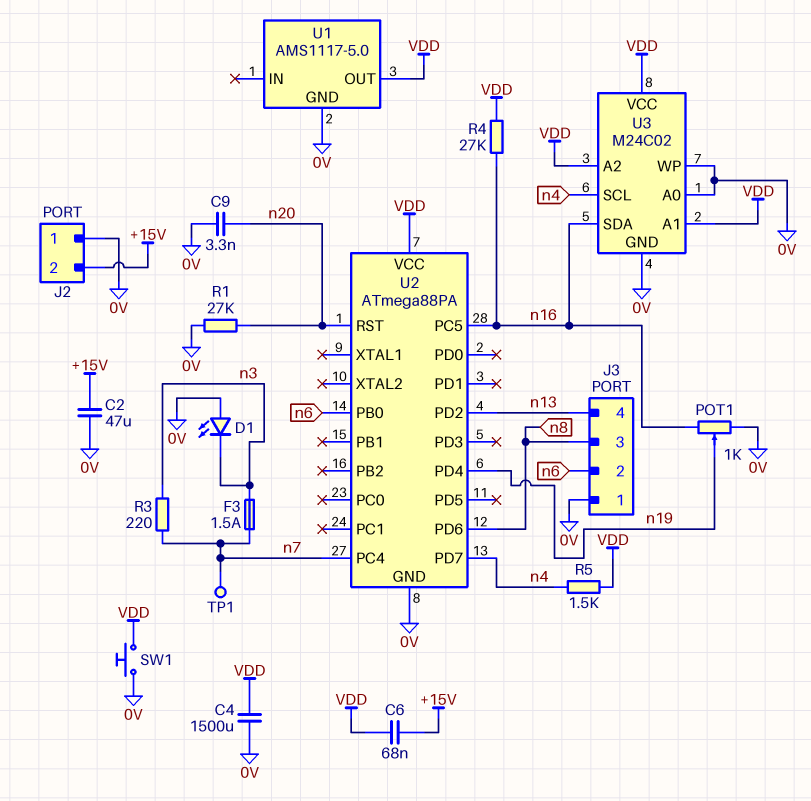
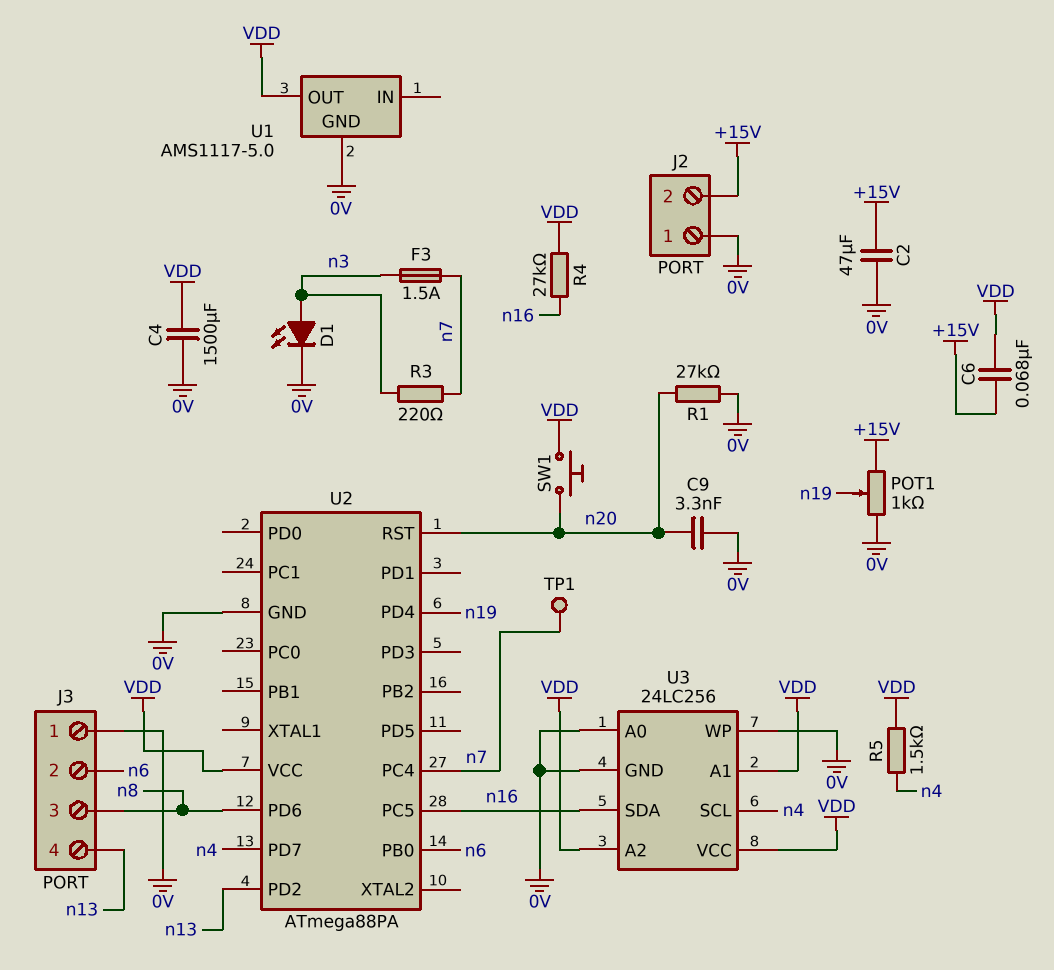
D1: LED (A 0V, K n3) -> LED (A n3, K 0V)
POT1: 1k (0V, n16, wiper n19) -> 1k (+15V, 0V, wiper n19)
SW1: button (0V, VDD) -> button (VDD, n20)
U3: M24C02 -> 24LC256

